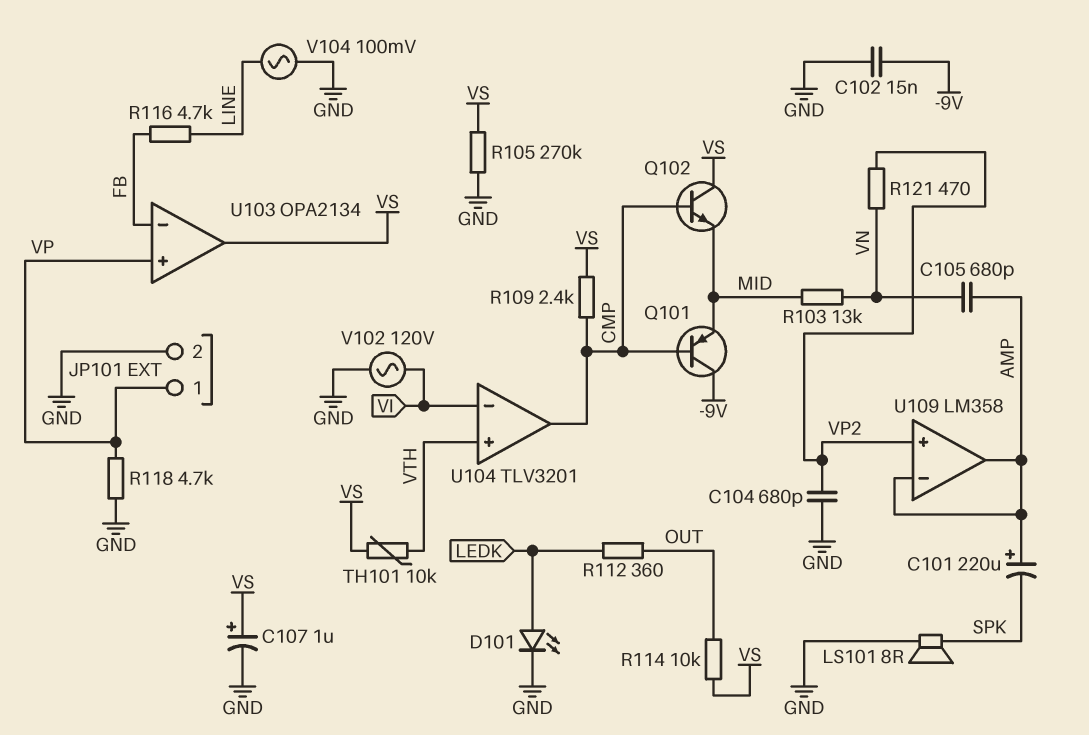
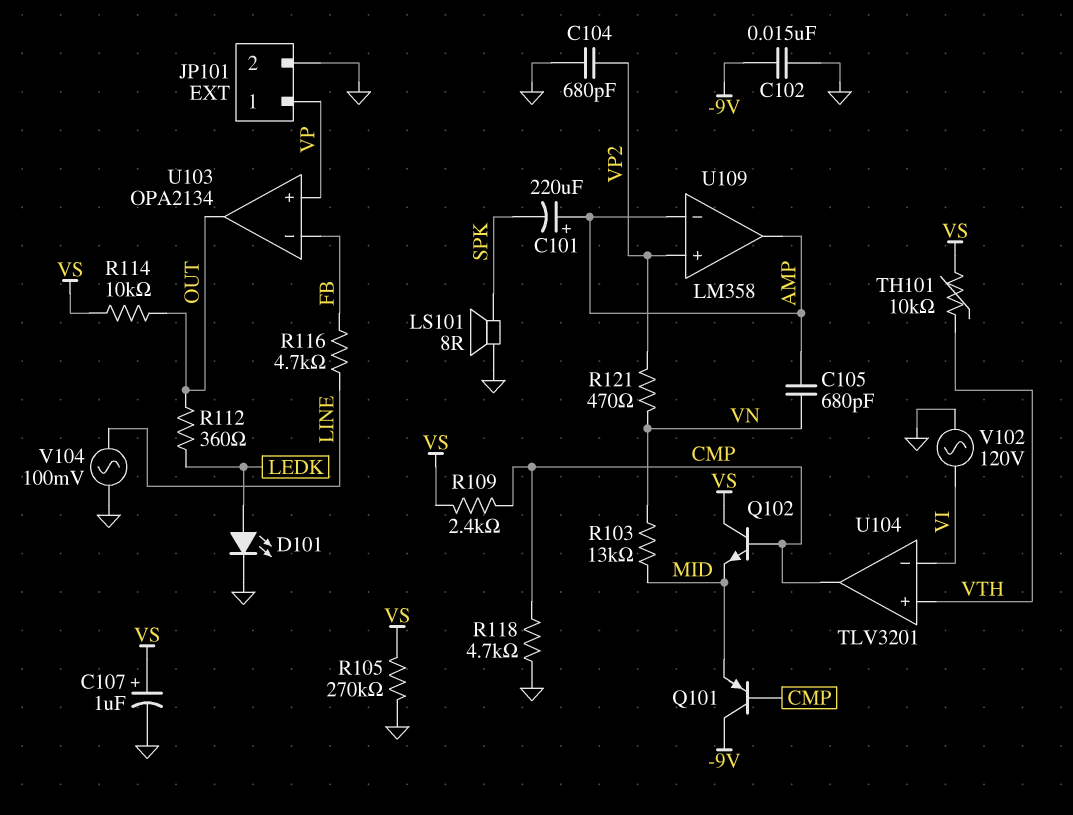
R118: 4.7k (GND, VP) -> 4.7k (CMP, GND)
U103 pin out: VS -> OUT

